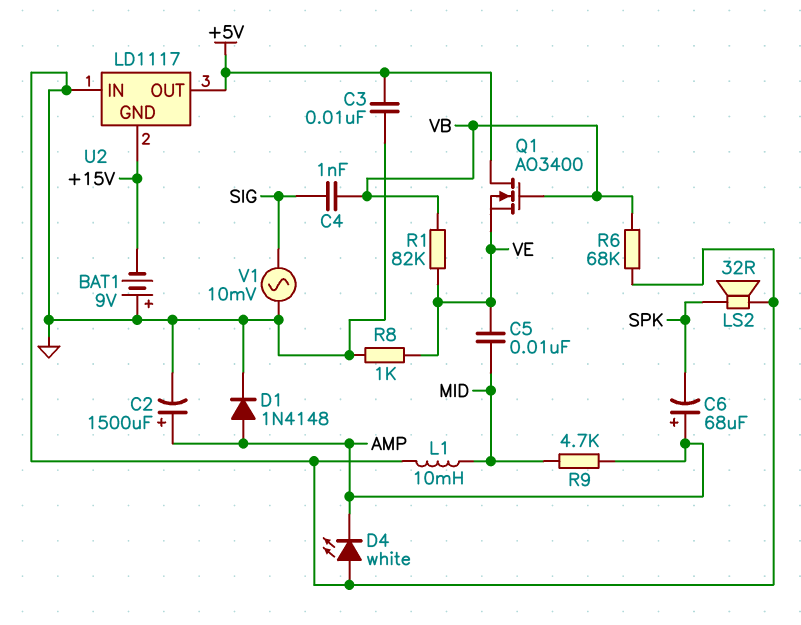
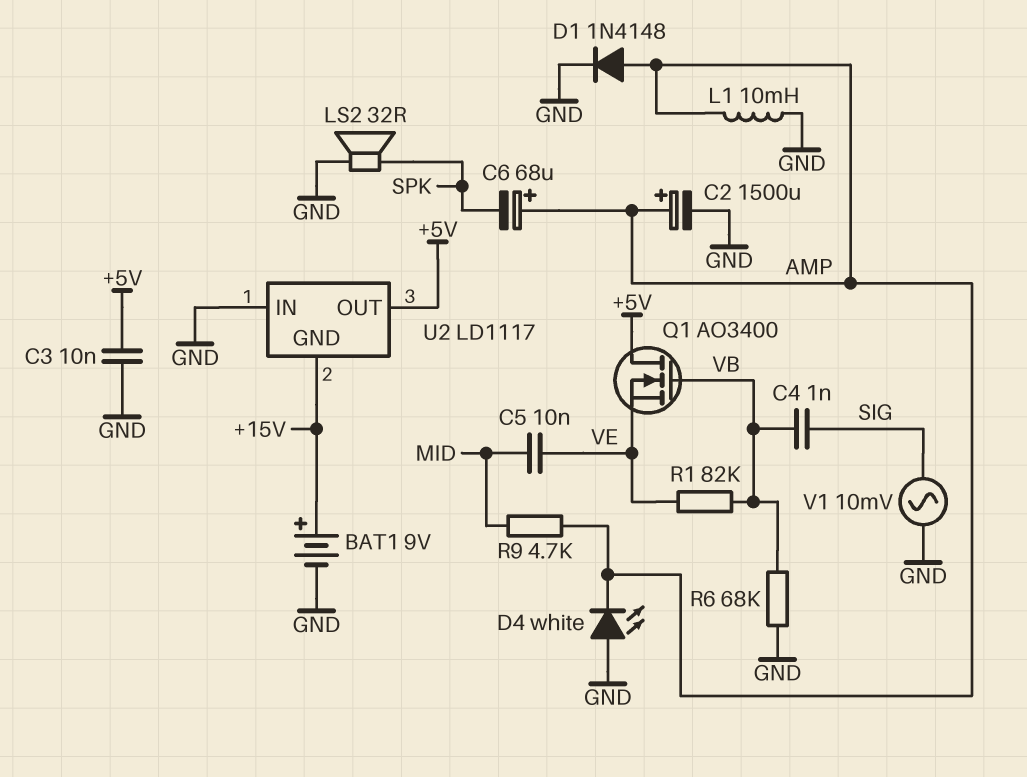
BAT1: 9V (plus GND, minus +15V) -> 9V (plus +15V, minus GND)
L1: 10mH (GND, MID) -> 10mH (AMP, GND)
R8: 1k (GND, VE) -> none

